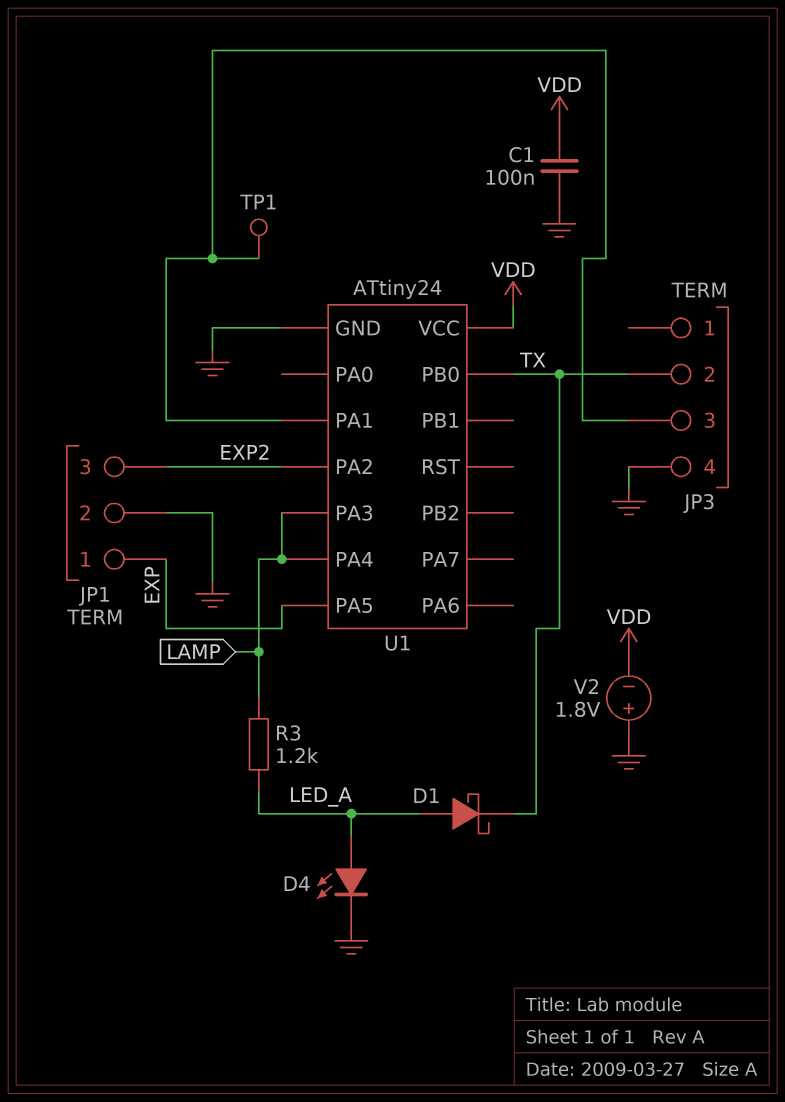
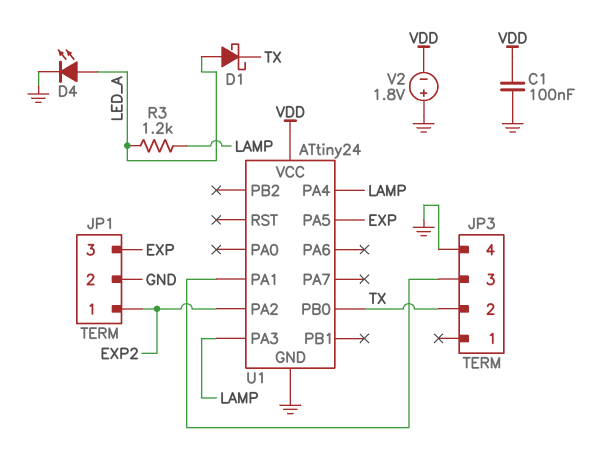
JP1 pin 1: EXP -> EXP2
JP1 pin 3: EXP2 -> EXP
TP1: test point (JP3/3) -> none

